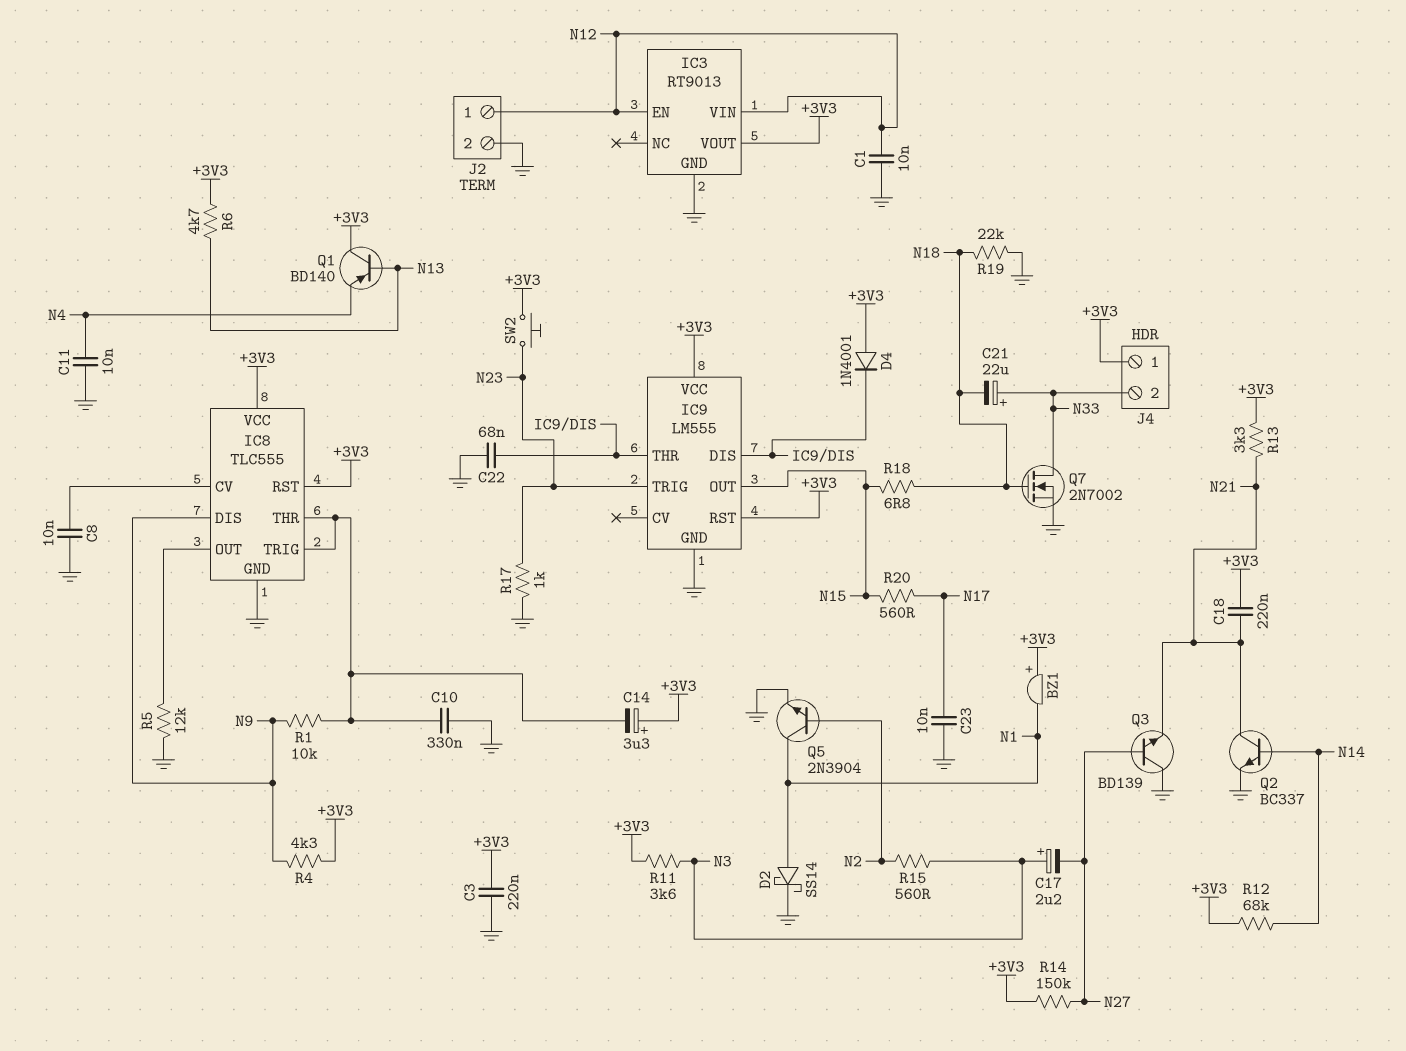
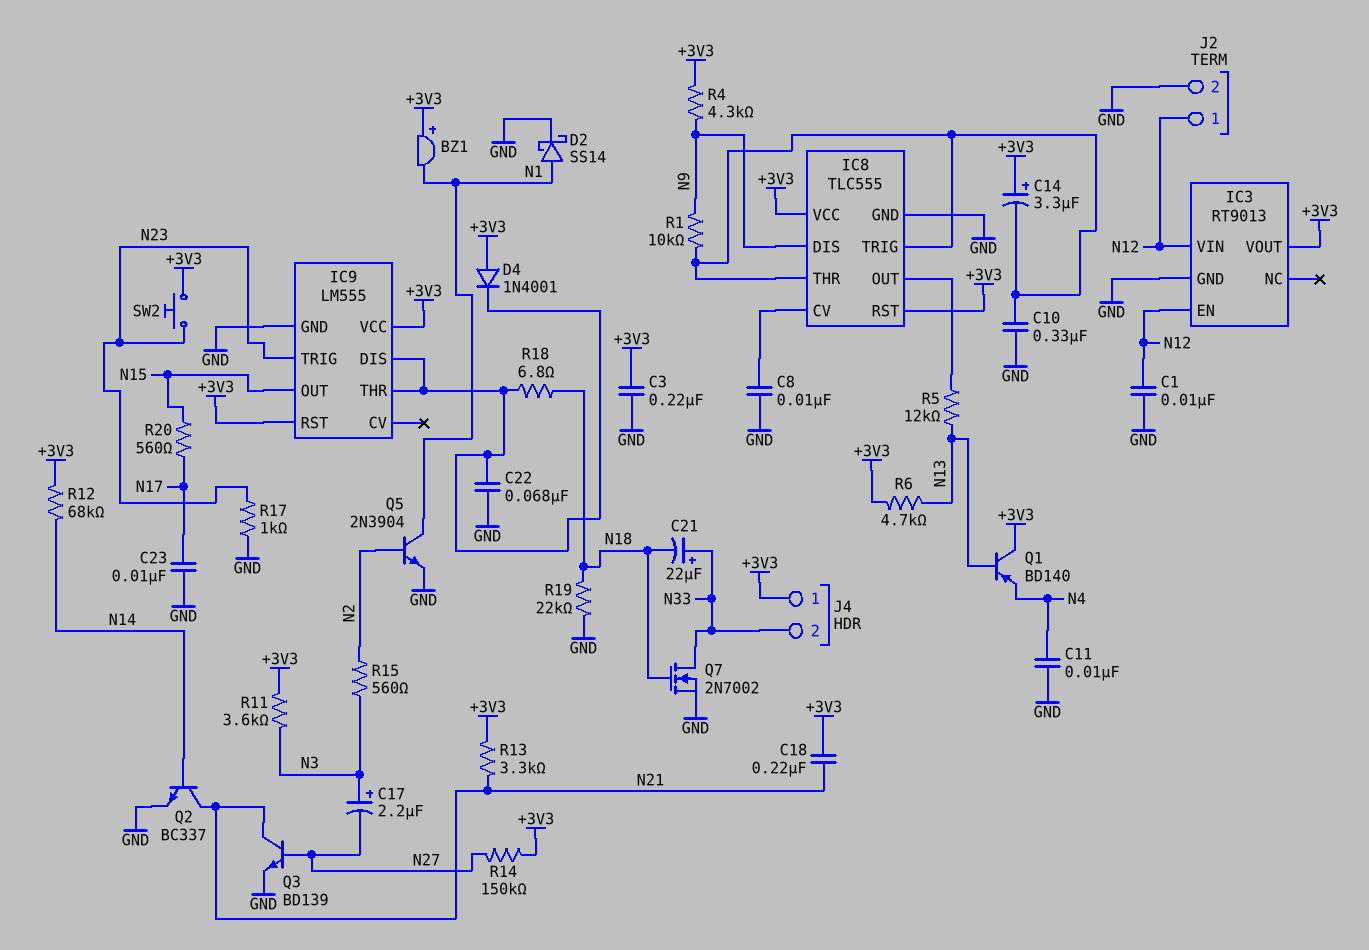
Q3: NPN BD139 (B N27, C GND, E N21) -> NPN BD139 (B N27, C N21, E GND)
R5: 12k (GND, IC8/OUT) -> 12k (IC8/OUT, N13)
R18: 6.8 (N15, N18) -> 6.8 (IC9/DIS, N18)

